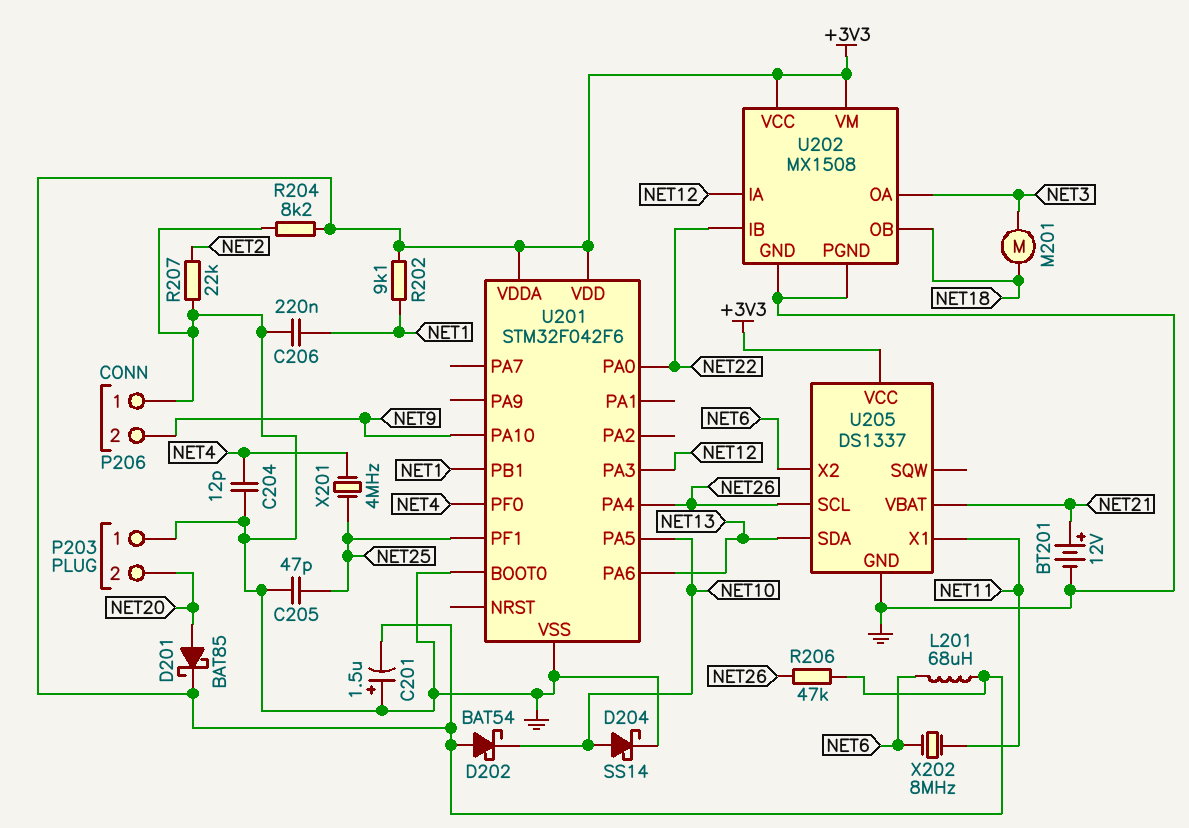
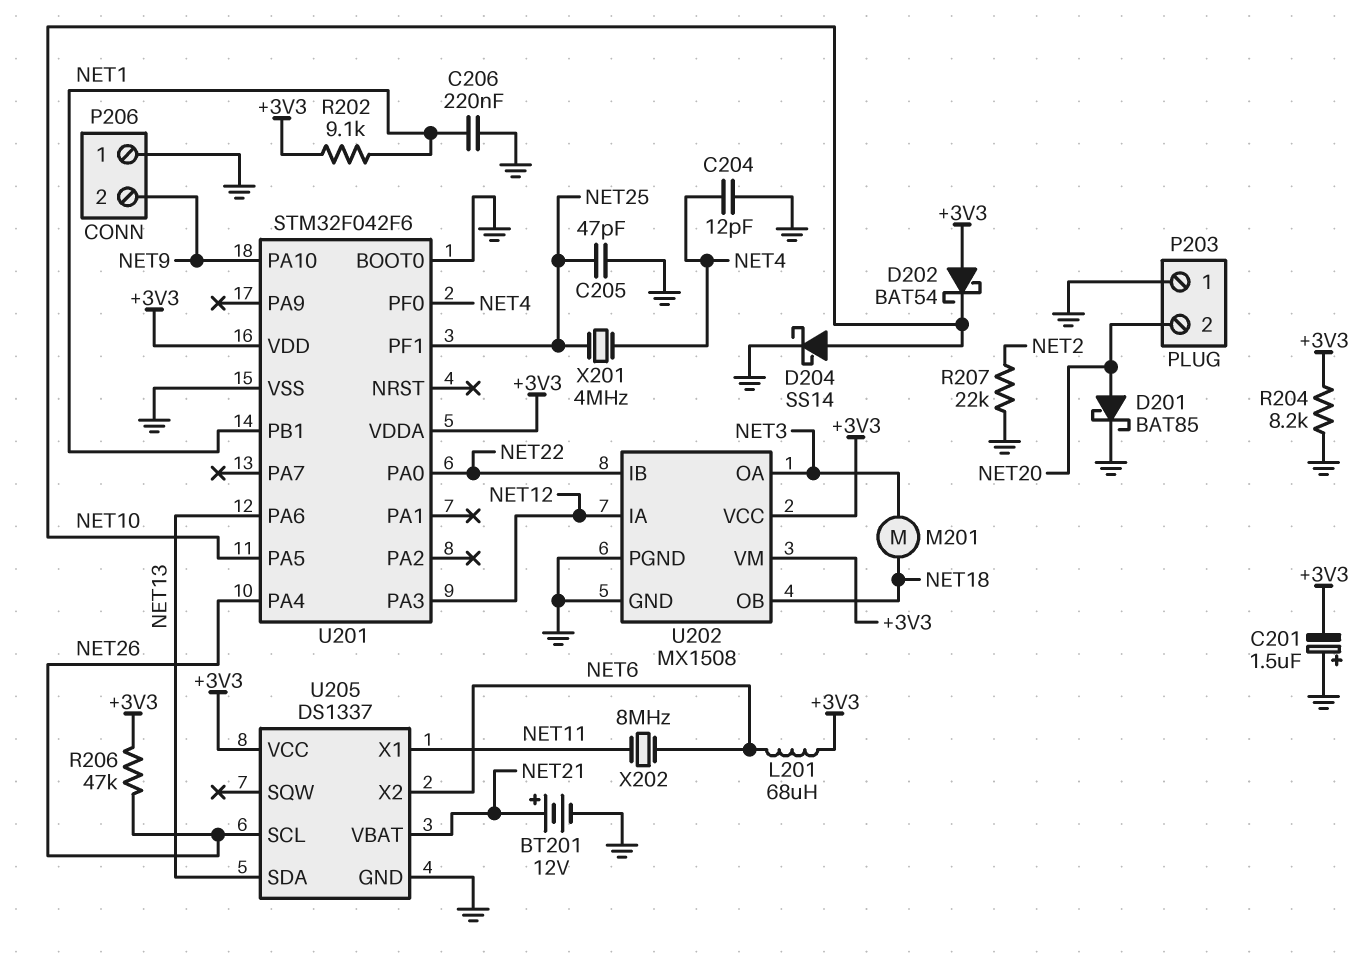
D201: schottky BAT85 (A NET20, K +3V3) -> schottky BAT85 (A NET20, K GND)

